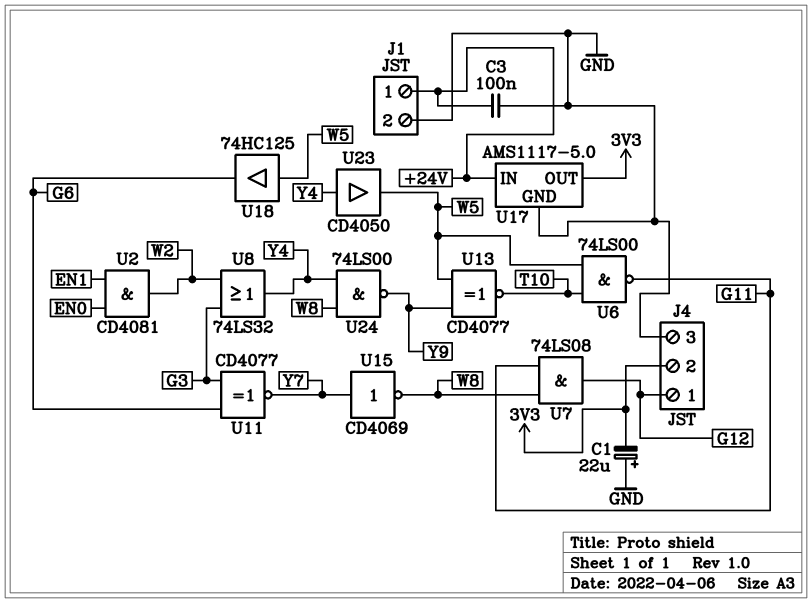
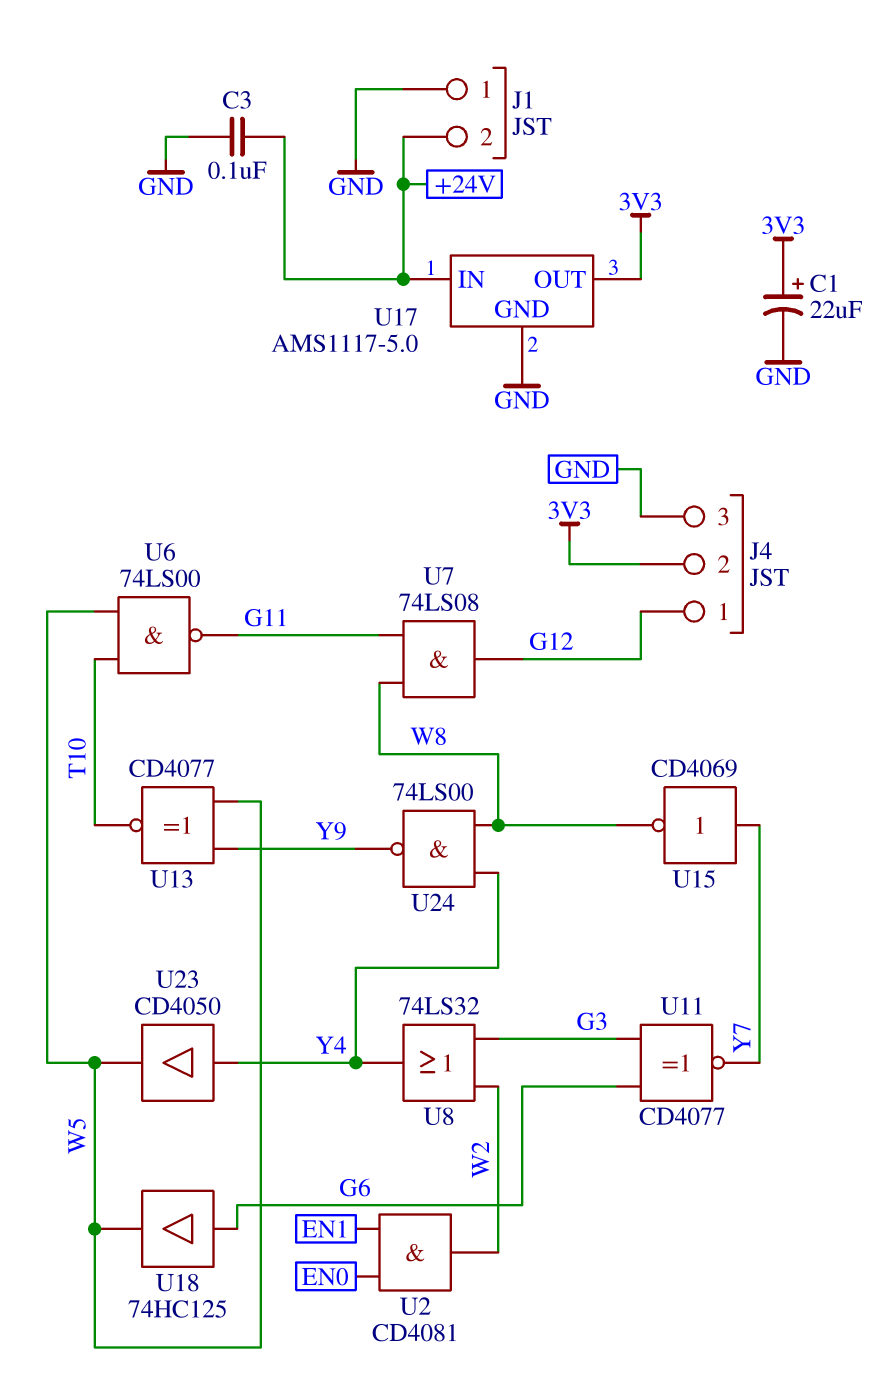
C1: 22uF (plus GND, minus 3V3) -> 22uF (plus 3V3, minus GND)
J1 pin 1: +24V -> GND
J1 pin 2: GND -> +24V
U18: buffer 74HC125 (in W5, out G6) -> buffer 74HC125 (in G6, out W5)

